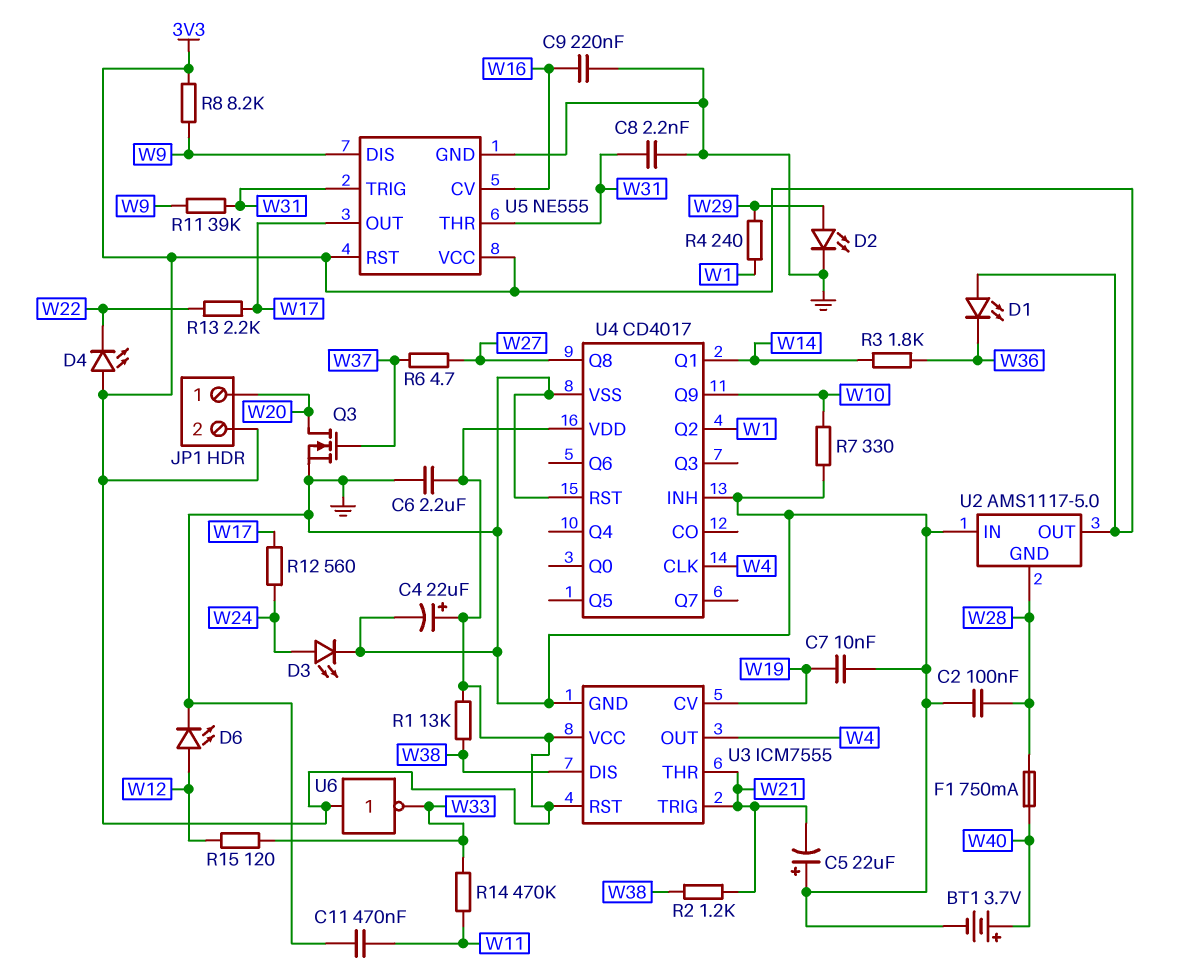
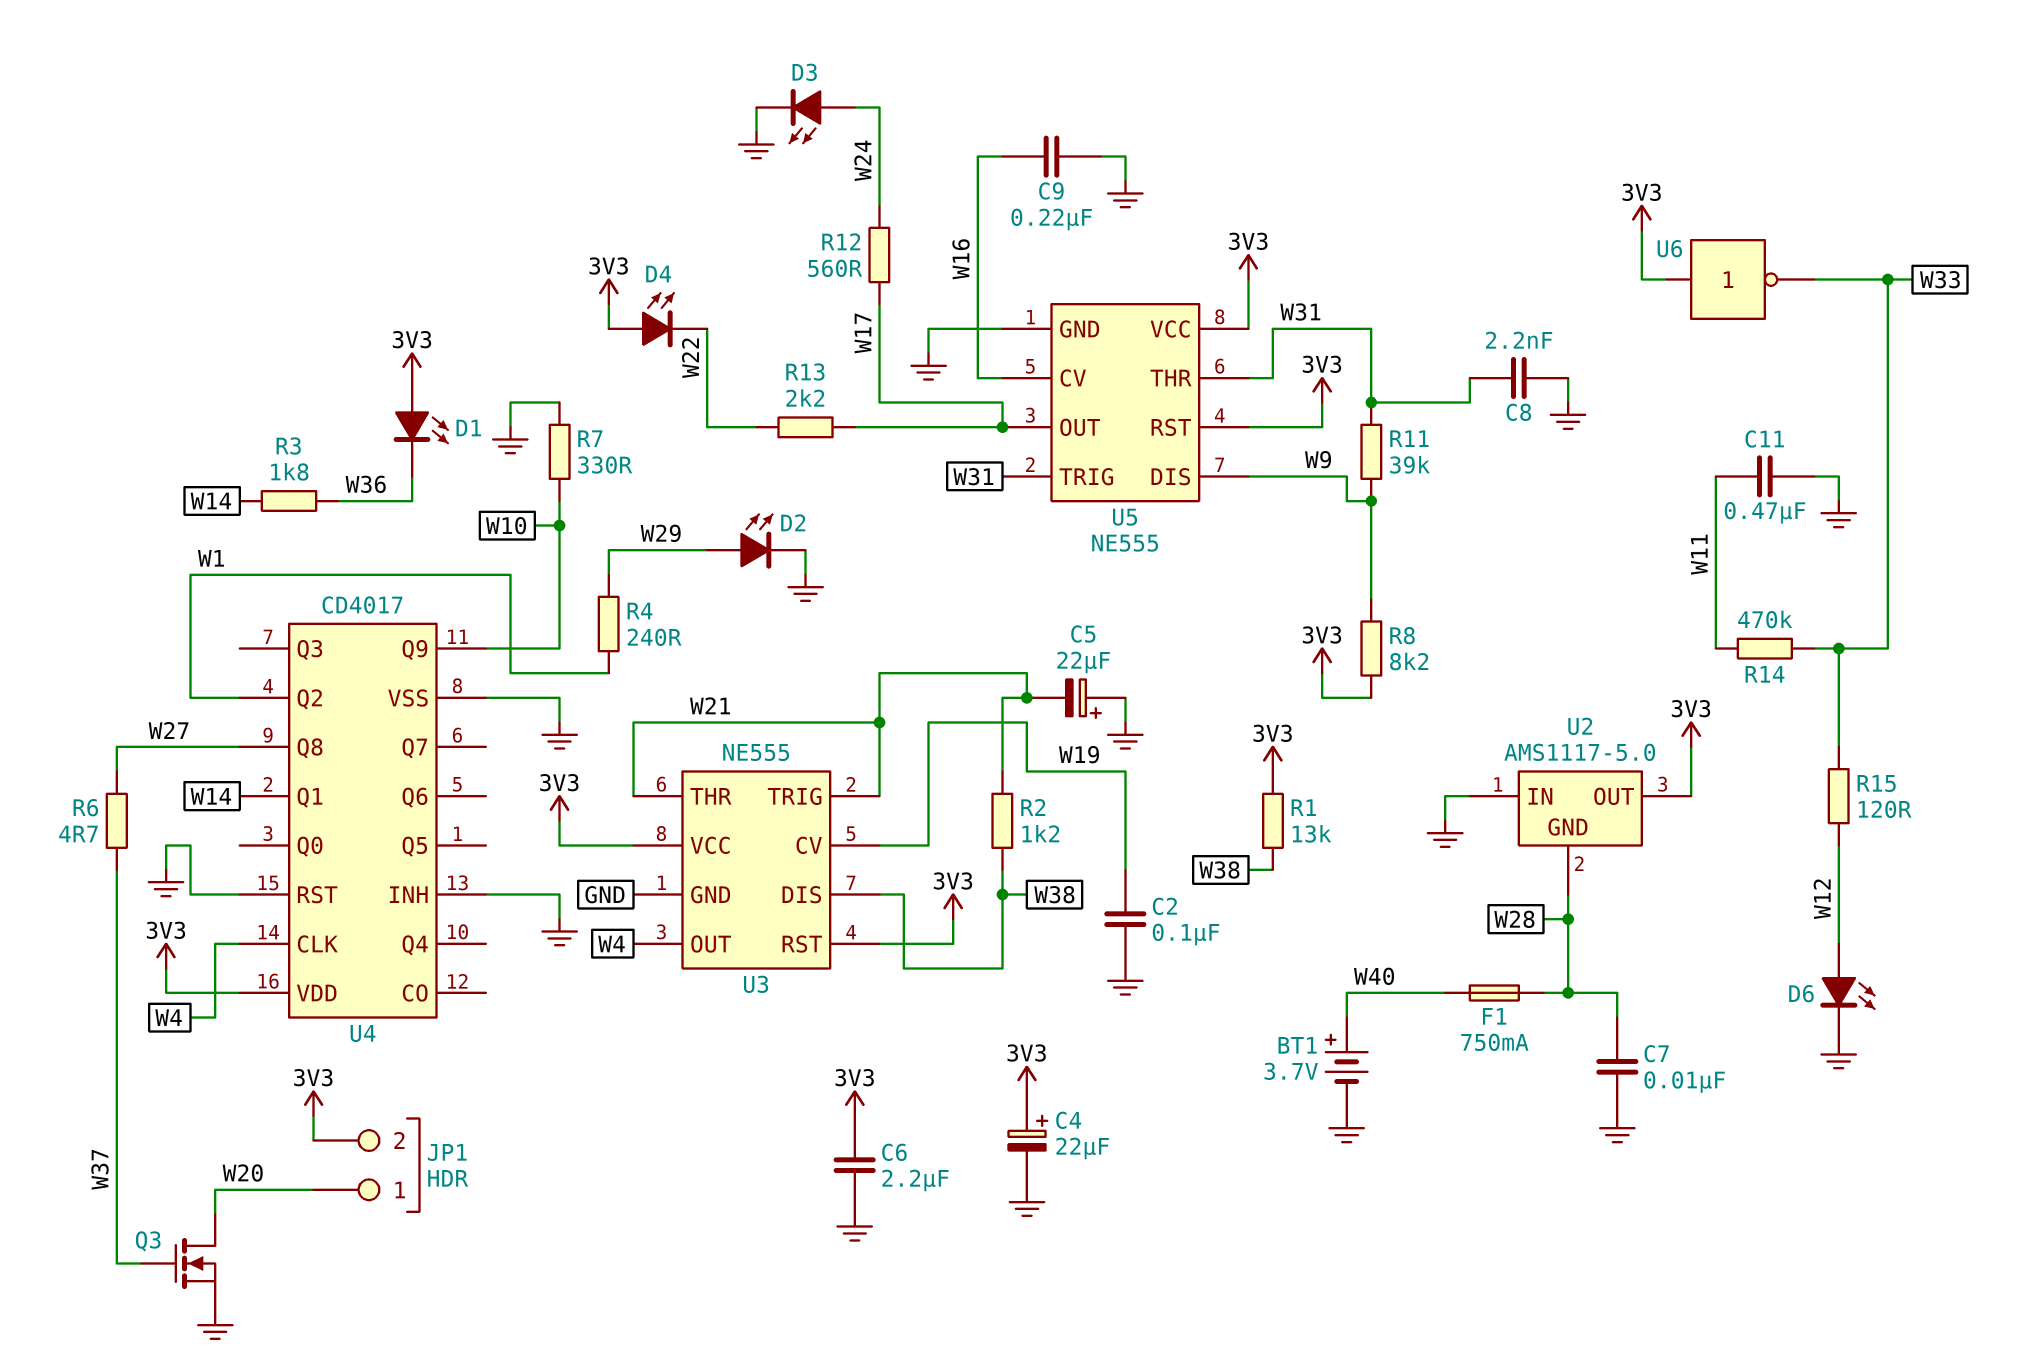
C2: 100nF (GND, W28) -> 100nF (GND, W19)
C7: 10nF (GND, W19) -> 10nF (GND, W28)
U3: ICM7555 -> NE555

